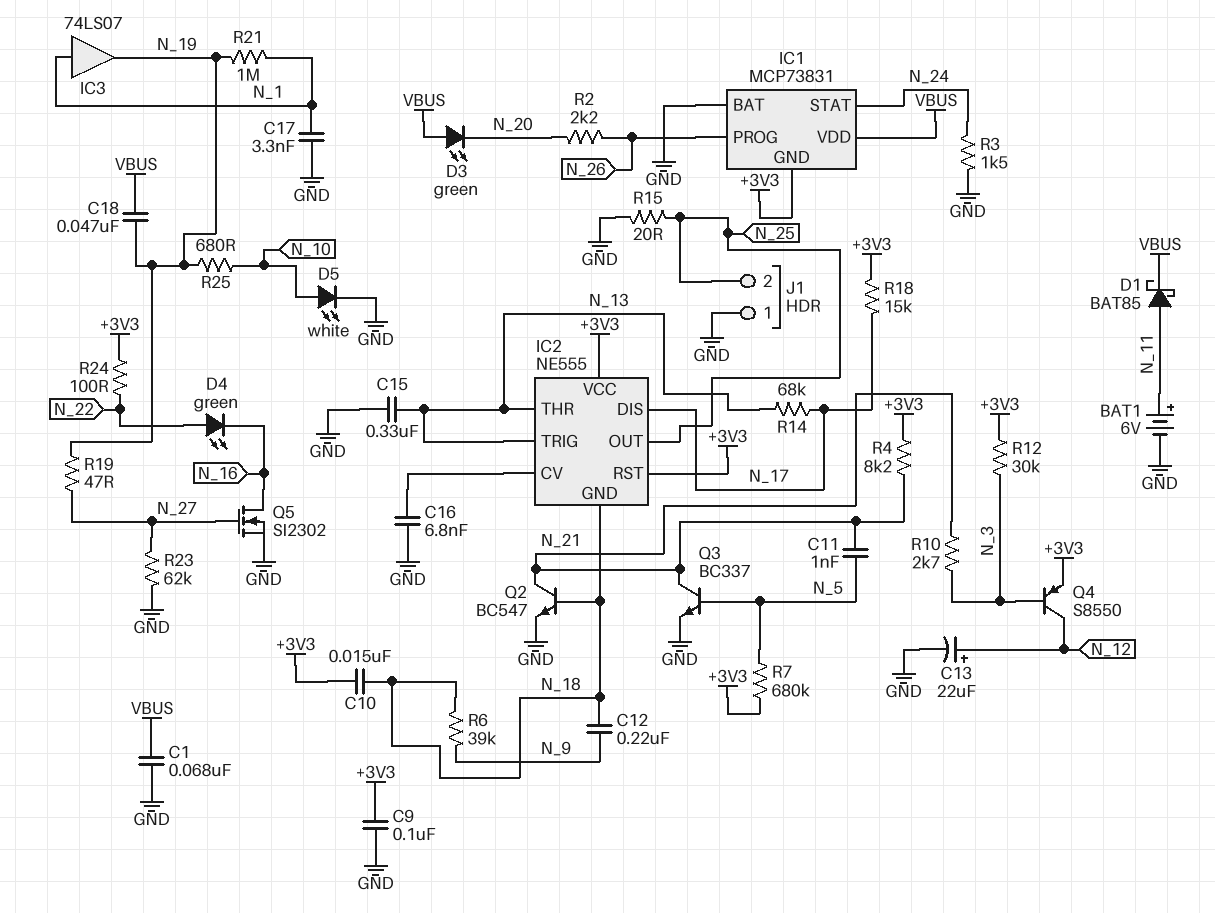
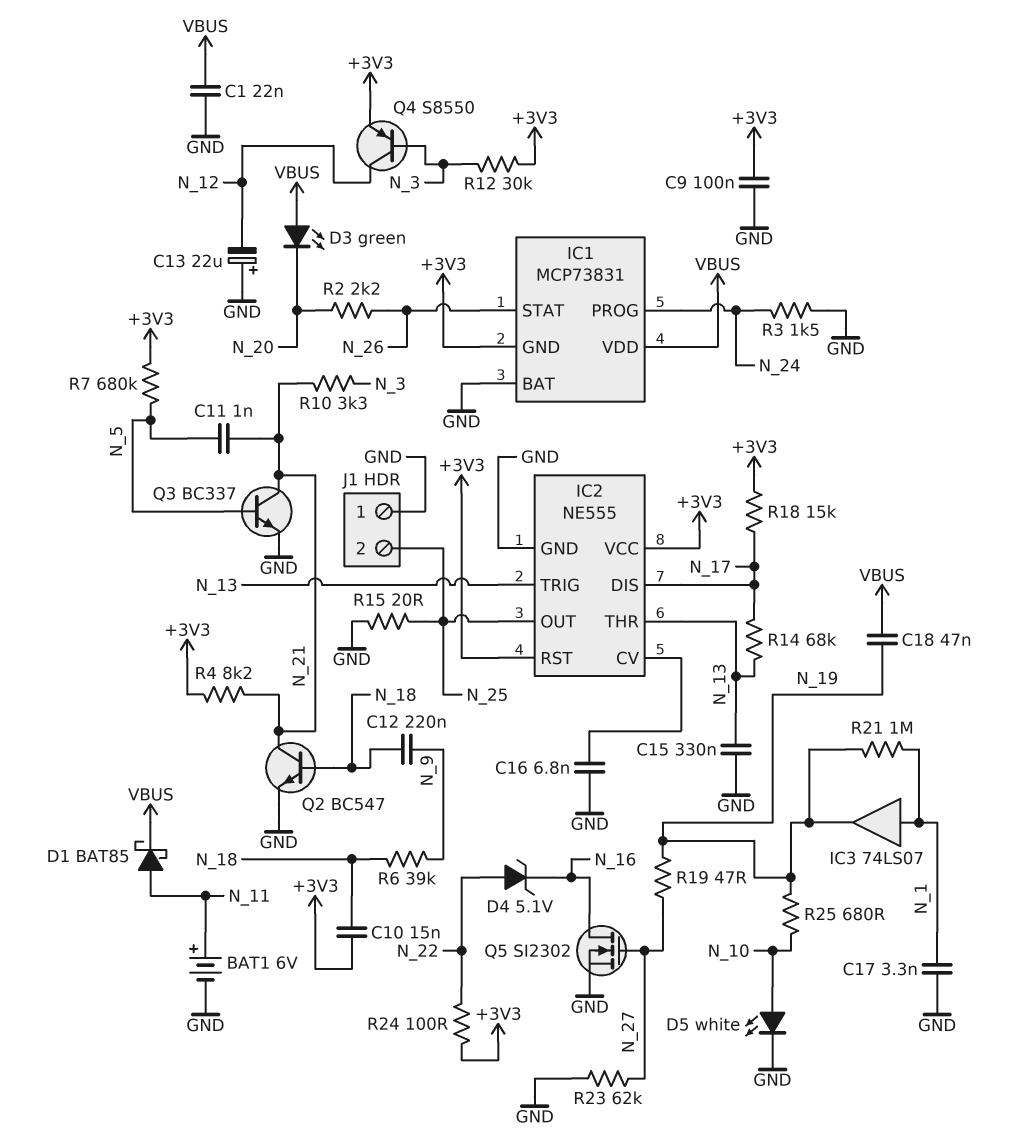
C1: 68nF (GND, VBUS) -> 22nF (GND, VBUS)
C13: 22uF (plus N_12, minus GND) -> 22uF (plus GND, minus N_12)
D4: LED green (A N_22, K N_16) -> zener 5.1V (A N_22, K N_16)
IC1 pin PROG: N_26 -> N_24
IC1 pin STAT: N_24 -> N_26
IC2 pin GND: N_18 -> GND
R10: 2.7k (N_3, N_21) -> 3.3k (N_3, N_21)

